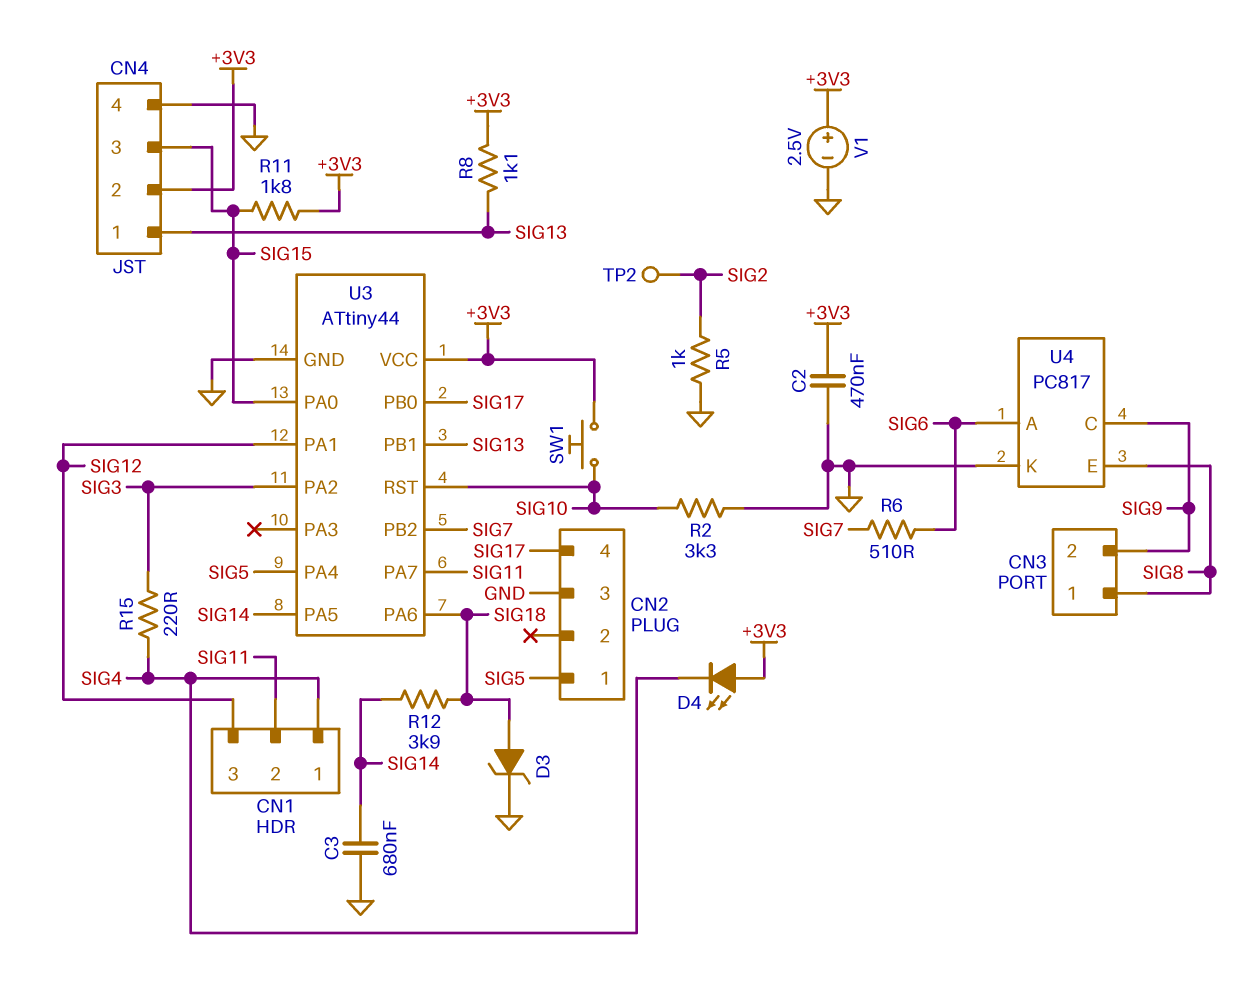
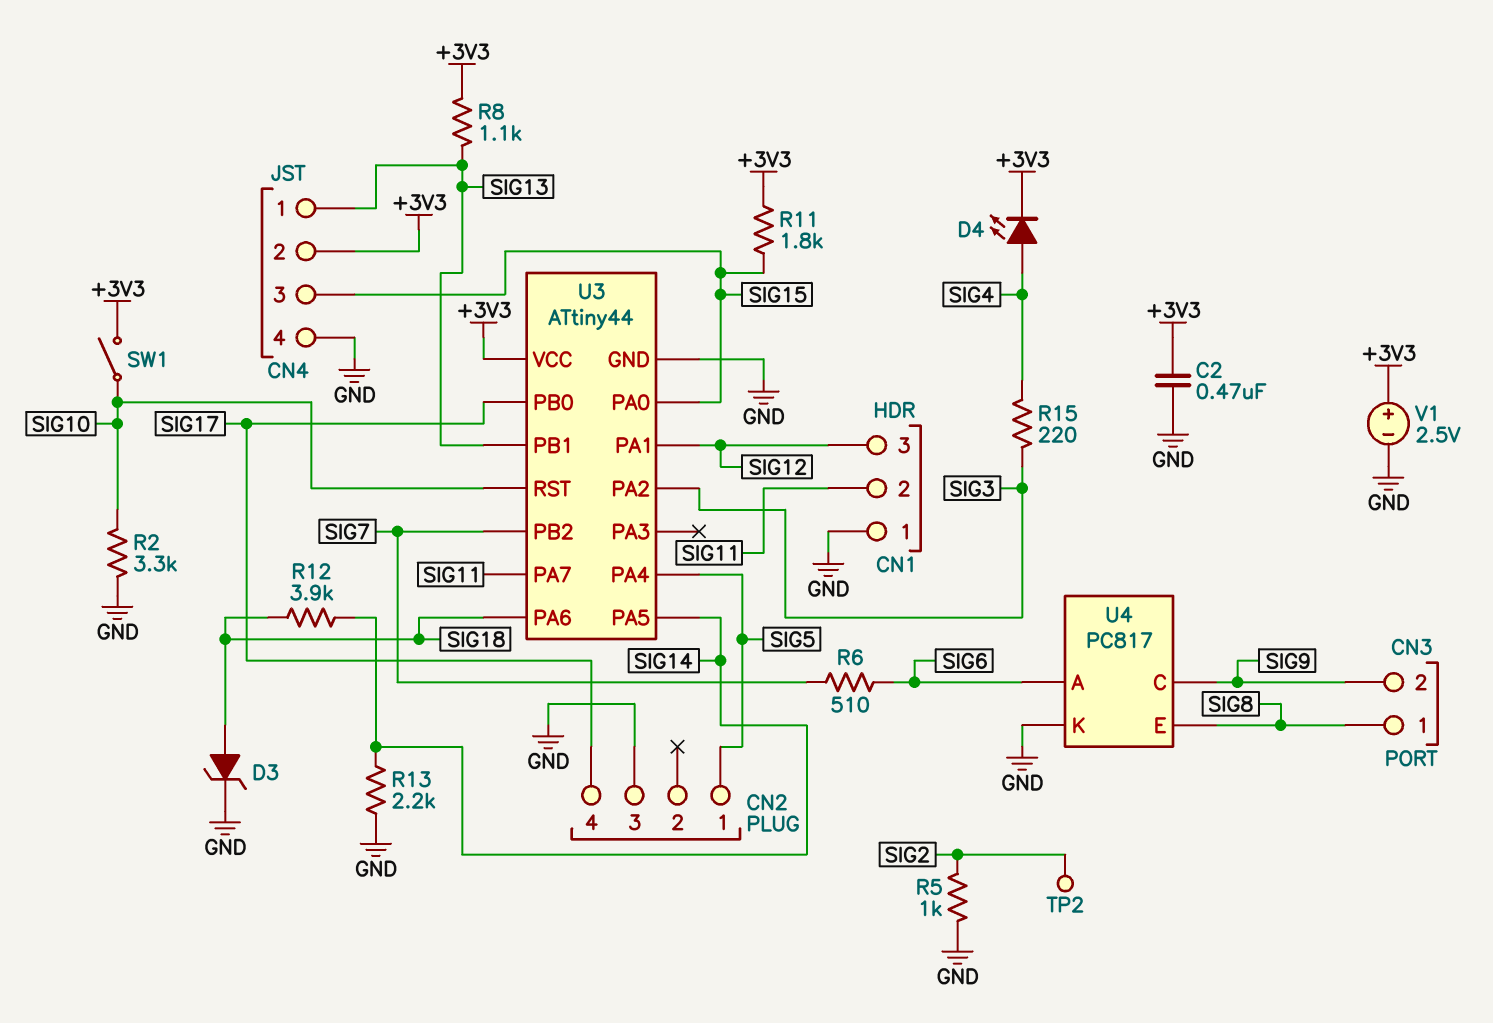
C3: 680nF (GND, SIG14) -> none
CN1 pin 1: SIG4 -> GND
D4: LED (A +3V3, K SIG4) -> LED (A SIG4, K +3V3)
R13: none -> 2.2k (GND, SIG14)
SW1: button (+3V3, SIG10) -> switch (+3V3, SIG10)

